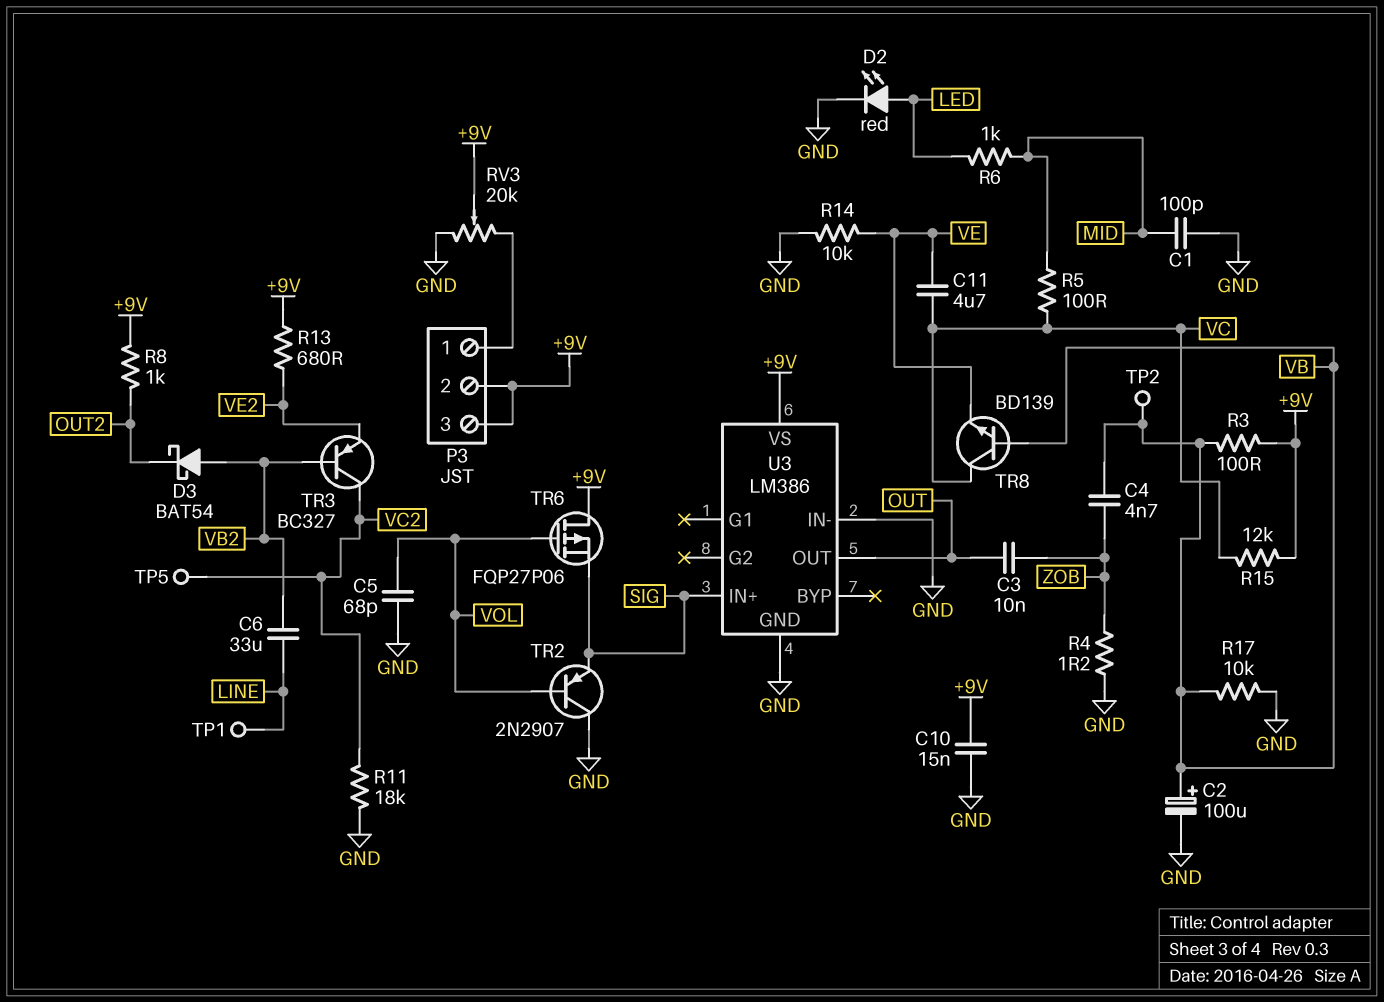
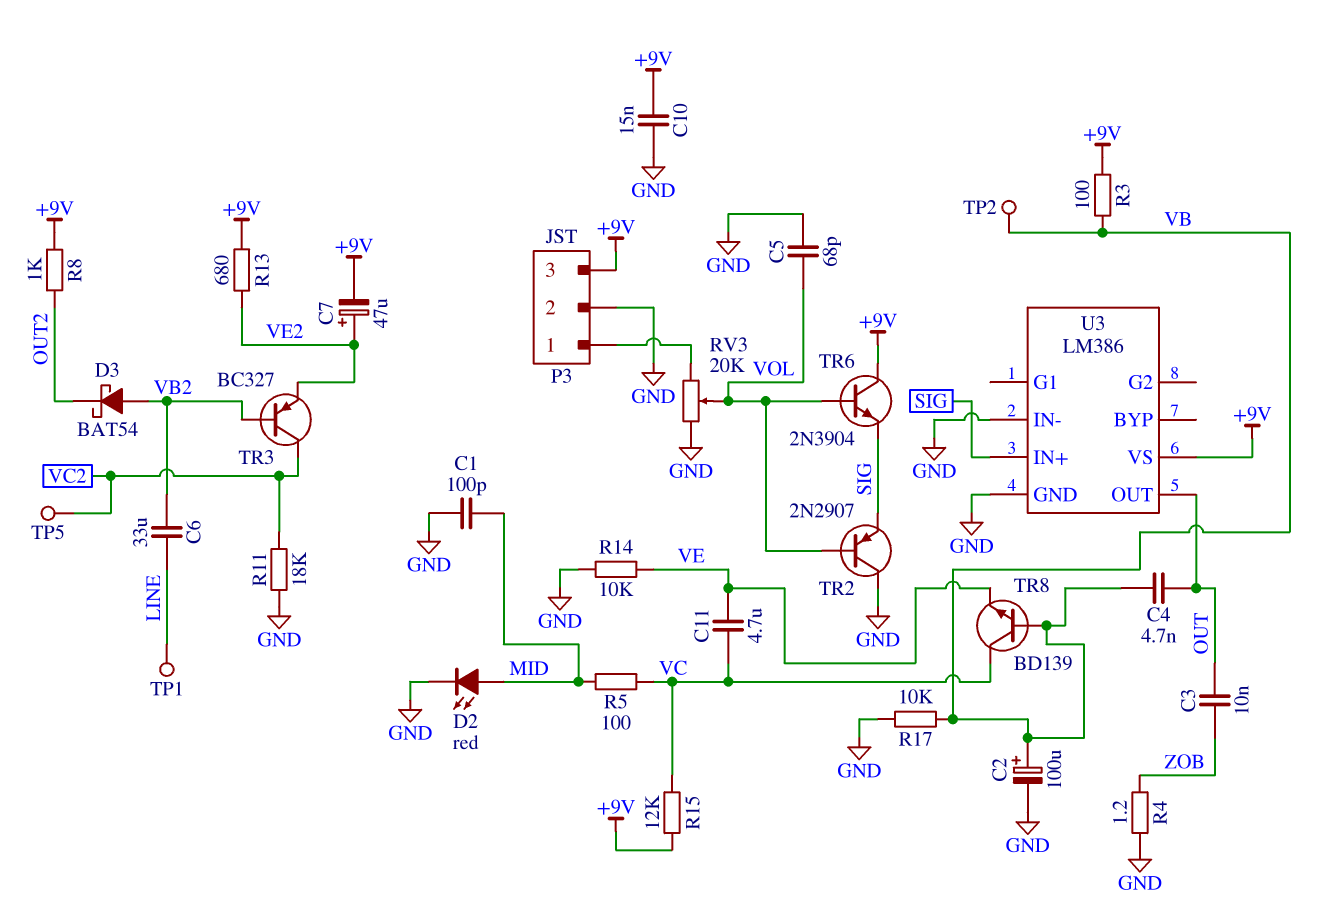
C4: 4.7nF (VB, ZOB) -> 4.7nF (OUT, VB)
C7: none -> 47uF (plus VE2, minus +9V)
D2: LED red (A LED, K GND) -> LED red (A MID, K GND)
P3 pin 2: +9V -> GND
R6: 1k (LED, MID) -> none
RV3: 20k (GND, P3/1, wiper +9V) -> 20k (GND, P3/1, wiper VOL)
TR6: PMOS FQP27P06 (G VOL, D +9V, S SIG) -> NPN 2N3904 (B VOL, C +9V, E SIG)

